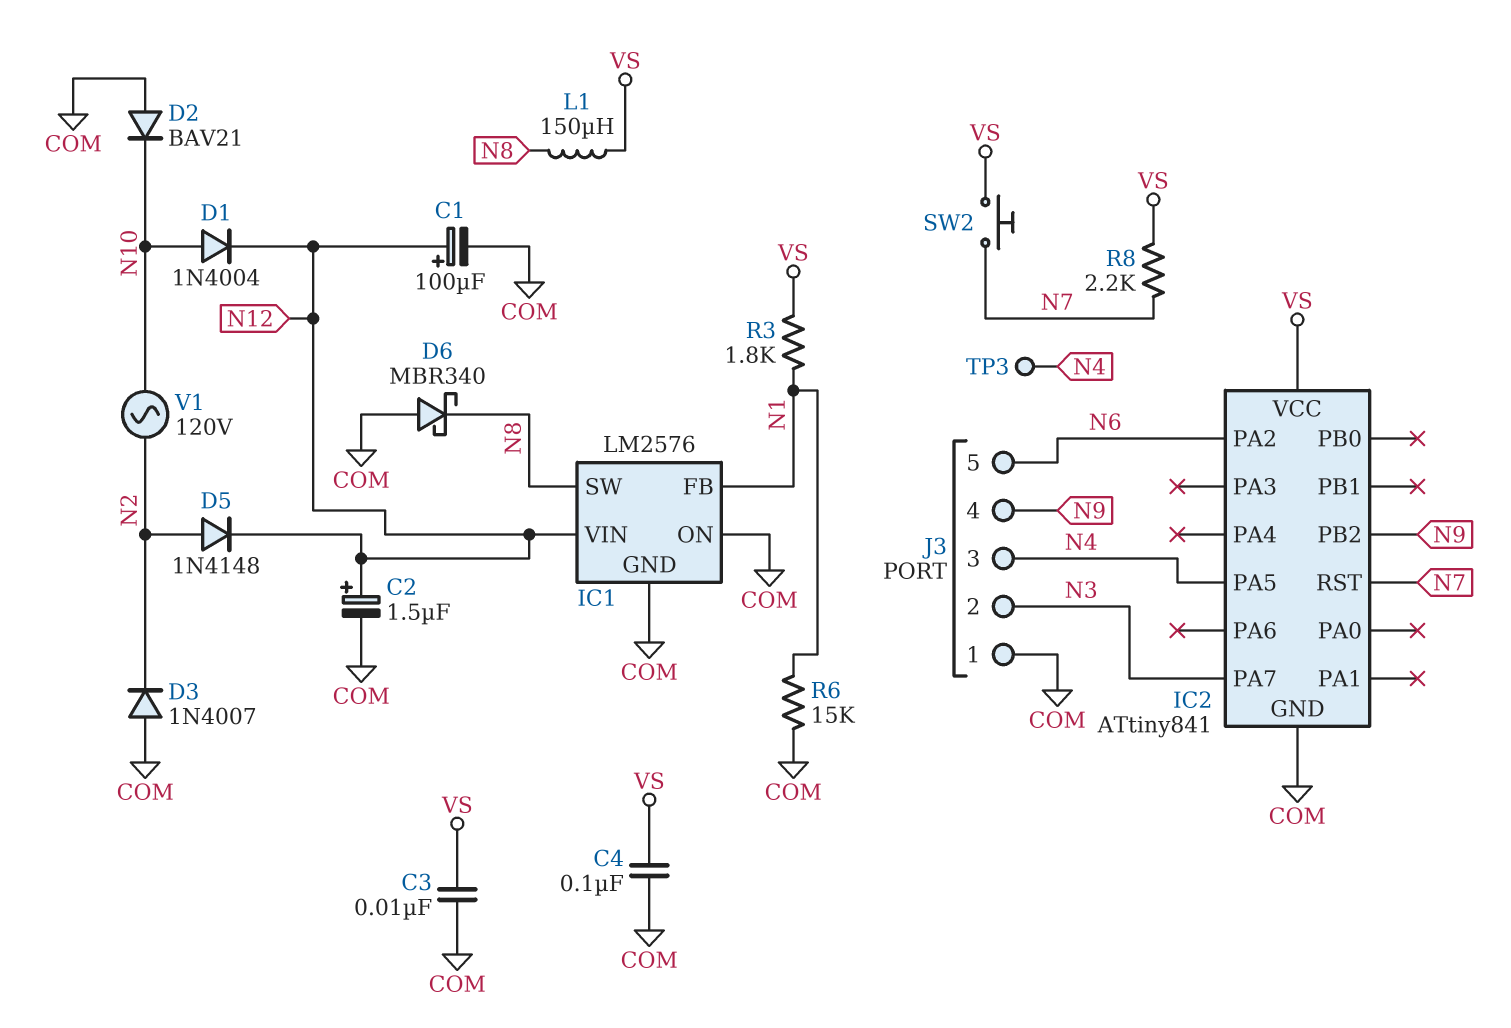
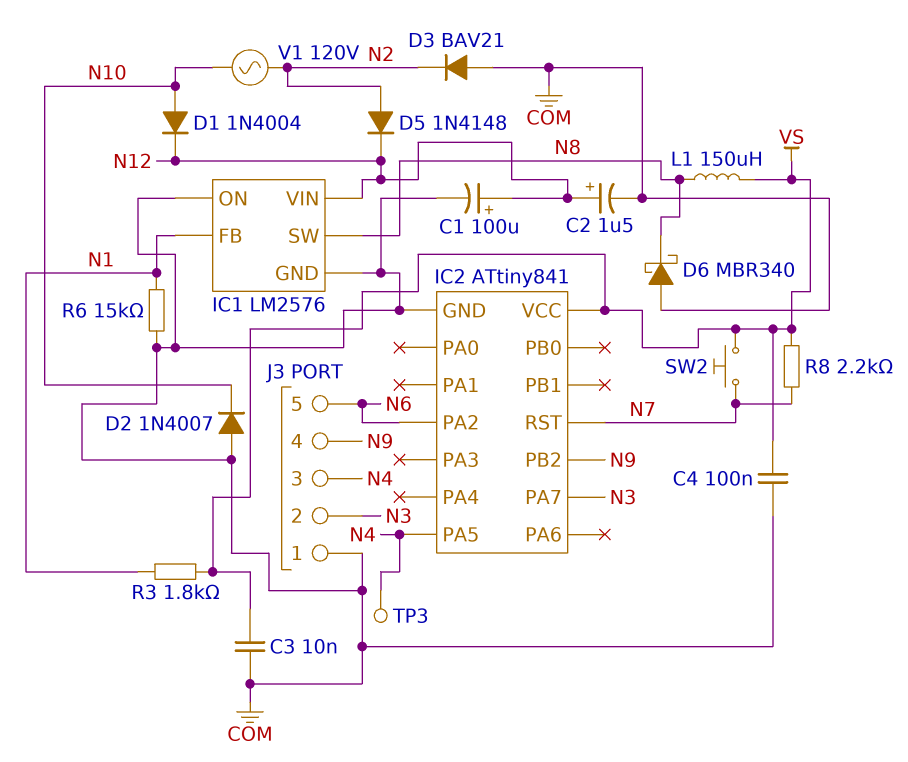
D2: diode BAV21 (A COM, K N10) -> diode 1N4007 (A COM, K N10)
D3: diode 1N4007 (A COM, K N2) -> diode BAV21 (A COM, K N2)

